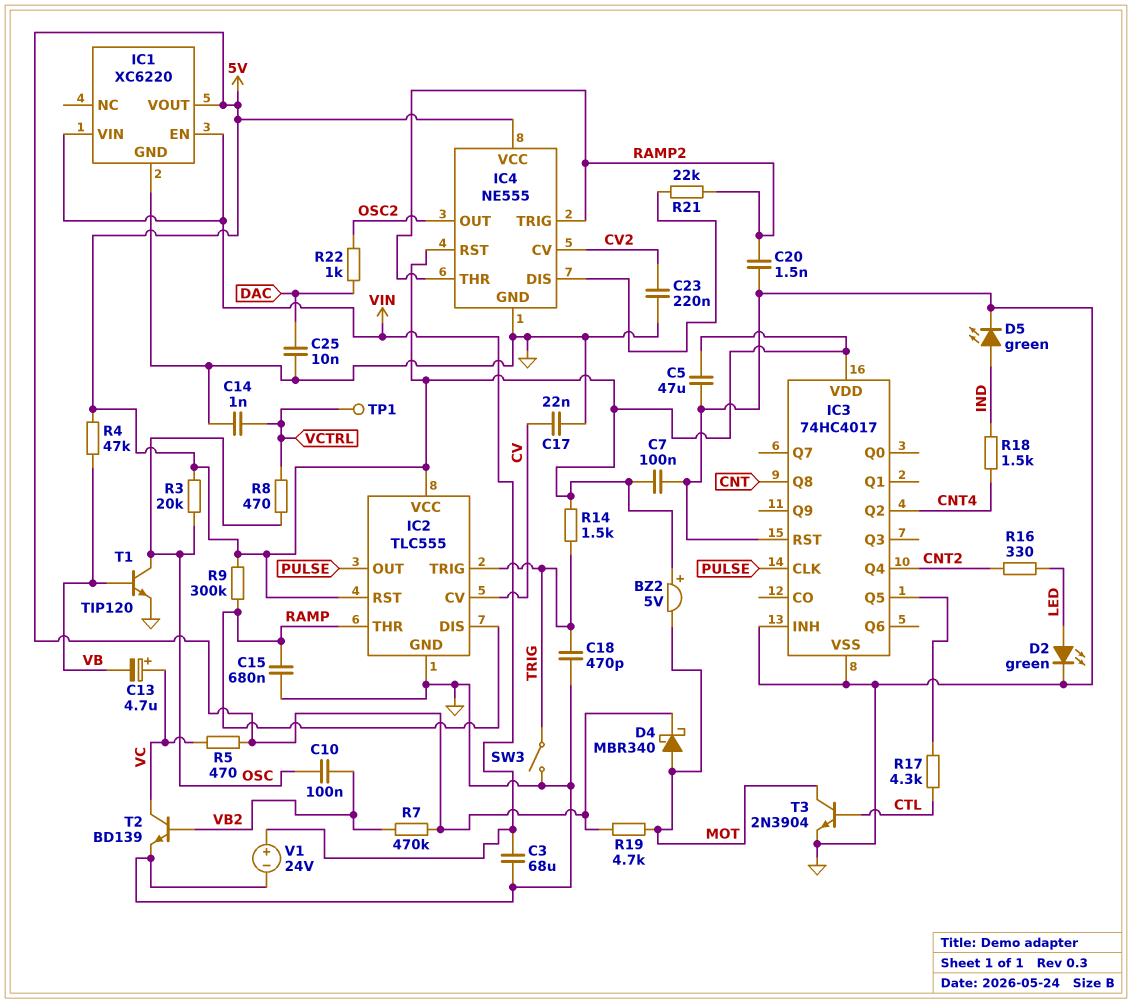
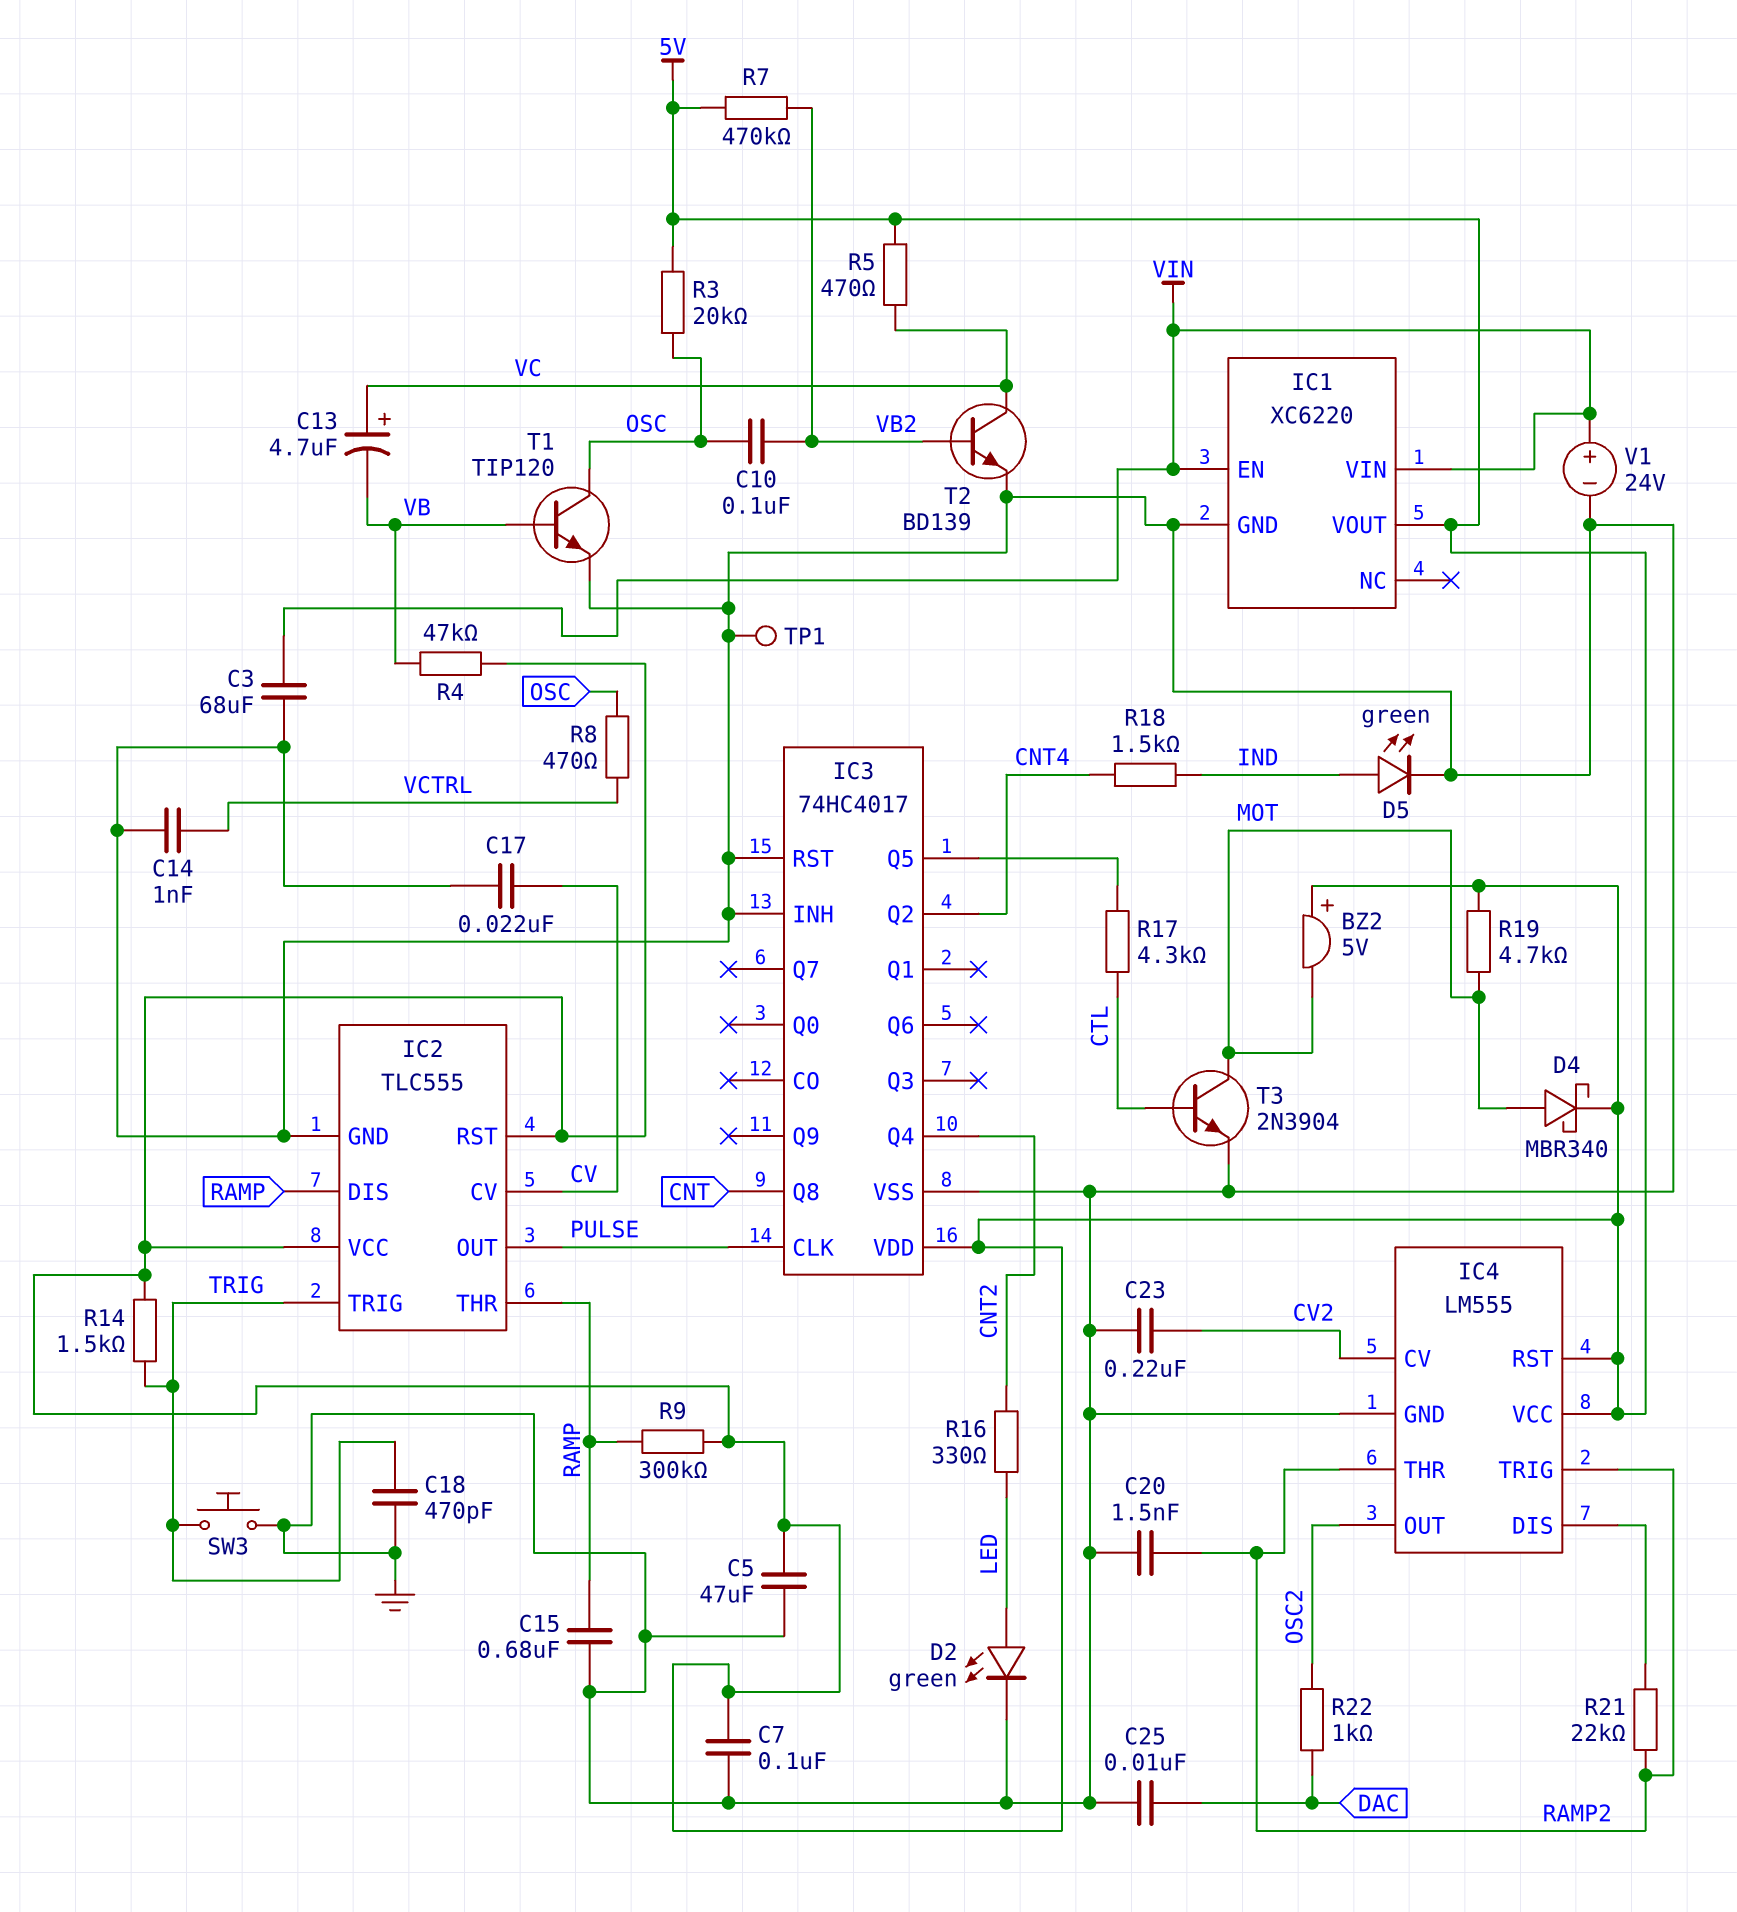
IC4: NE555 -> LM555
SW3: switch (GND, TRIG) -> button (GND, TRIG)
TP1: test point (VCTRL) -> test point (GND)

